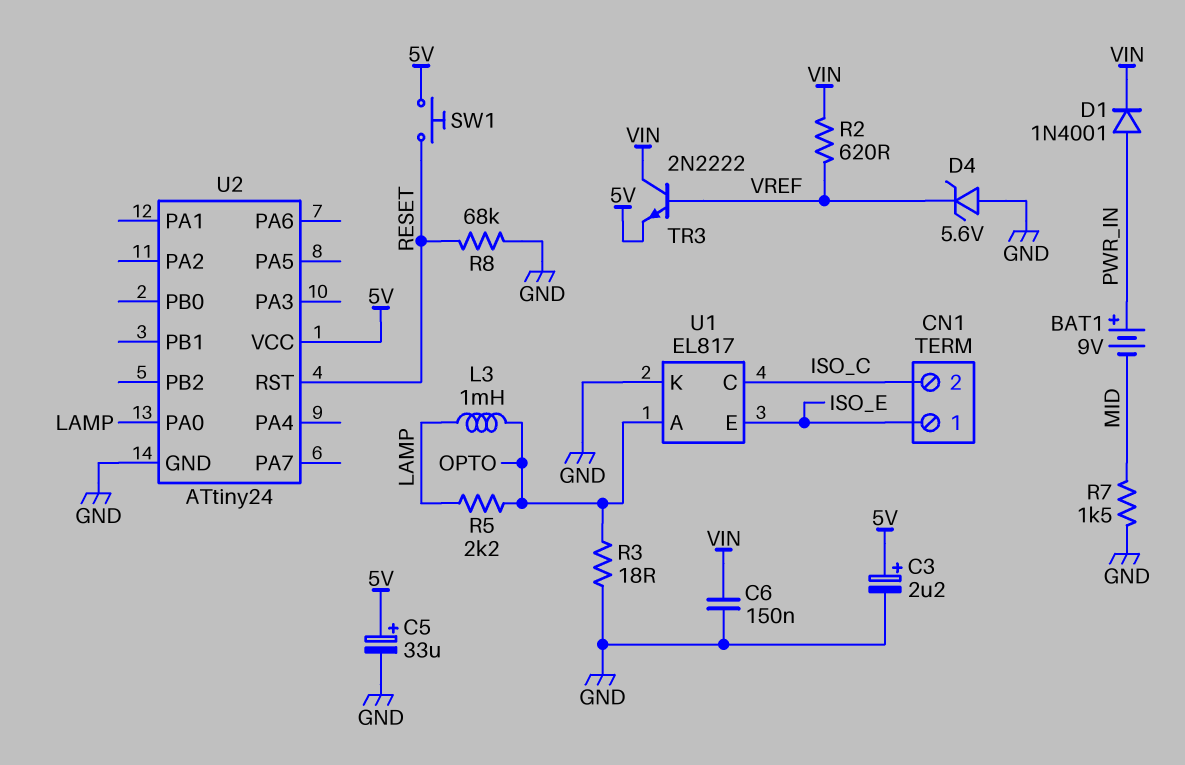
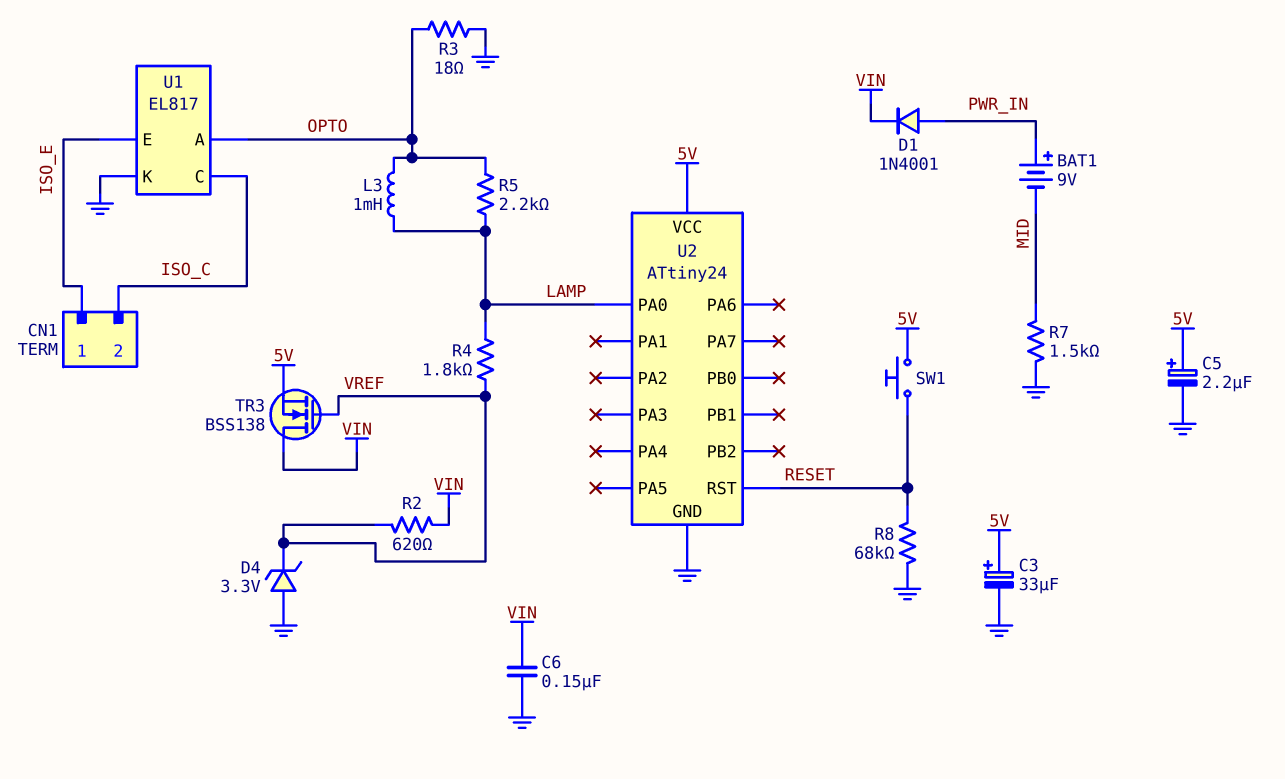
C3: 2.2uF (plus 5V, minus GND) -> 33uF (plus 5V, minus GND)
C5: 33uF (plus 5V, minus GND) -> 2.2uF (plus 5V, minus GND)
D4: zener 5.6V (A GND, K VREF) -> zener 3.3V (A GND, K VREF)
R4: none -> 1.8k (LAMP, VREF)
TR3: NPN 2N2222 (B VREF, C VIN, E 5V) -> NMOS BSS138 (G VREF, D VIN, S 5V)

